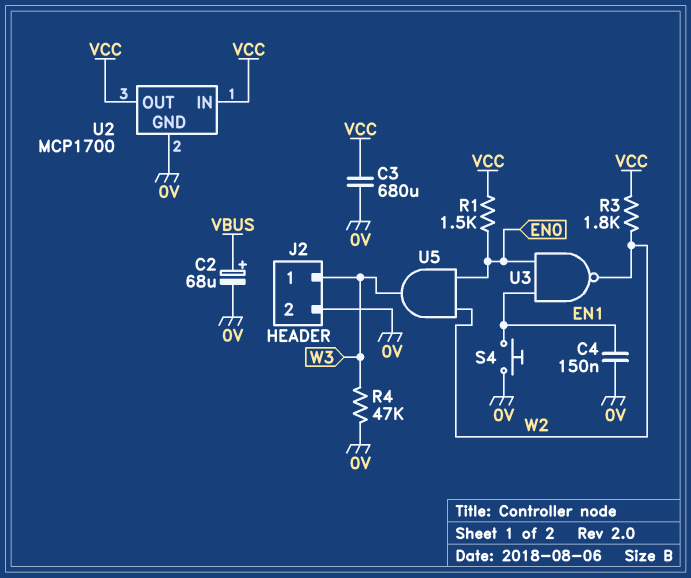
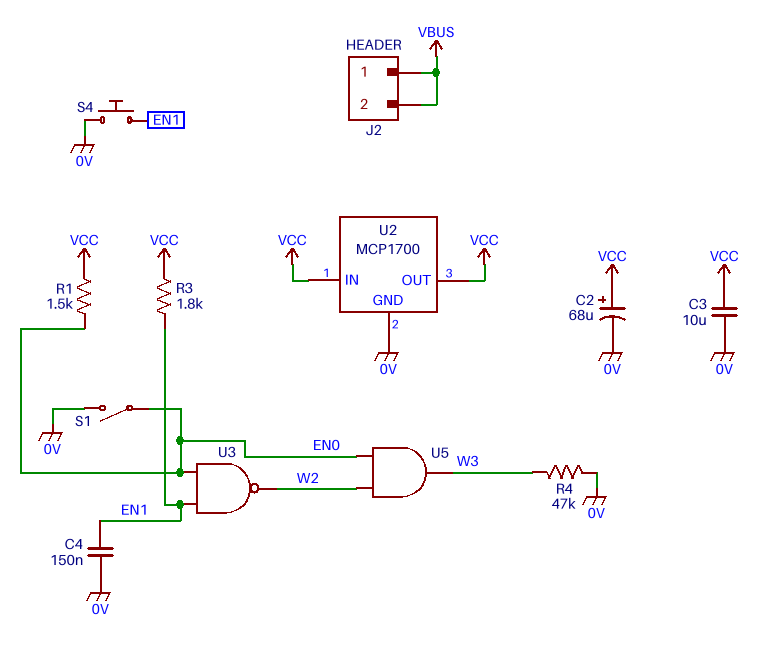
C2: 68uF (plus VBUS, minus 0V) -> 68uF (plus VCC, minus 0V)
C3: 680uF (0V, VCC) -> 10uF (0V, VCC)
J2 pin 1: W3 -> VBUS
J2 pin 2: 0V -> VBUS
R3: 1.8k (VCC, W2) -> 1.8k (EN1, VCC)
S1: none -> switch (0V, EN0)

